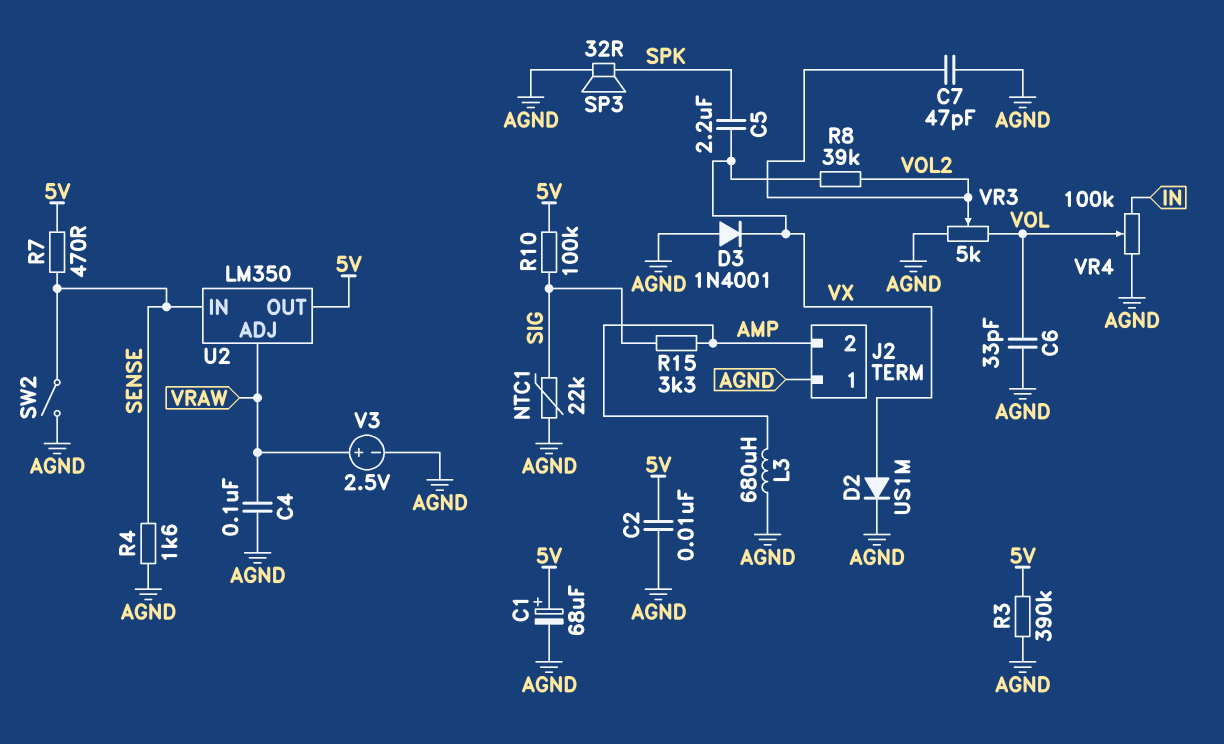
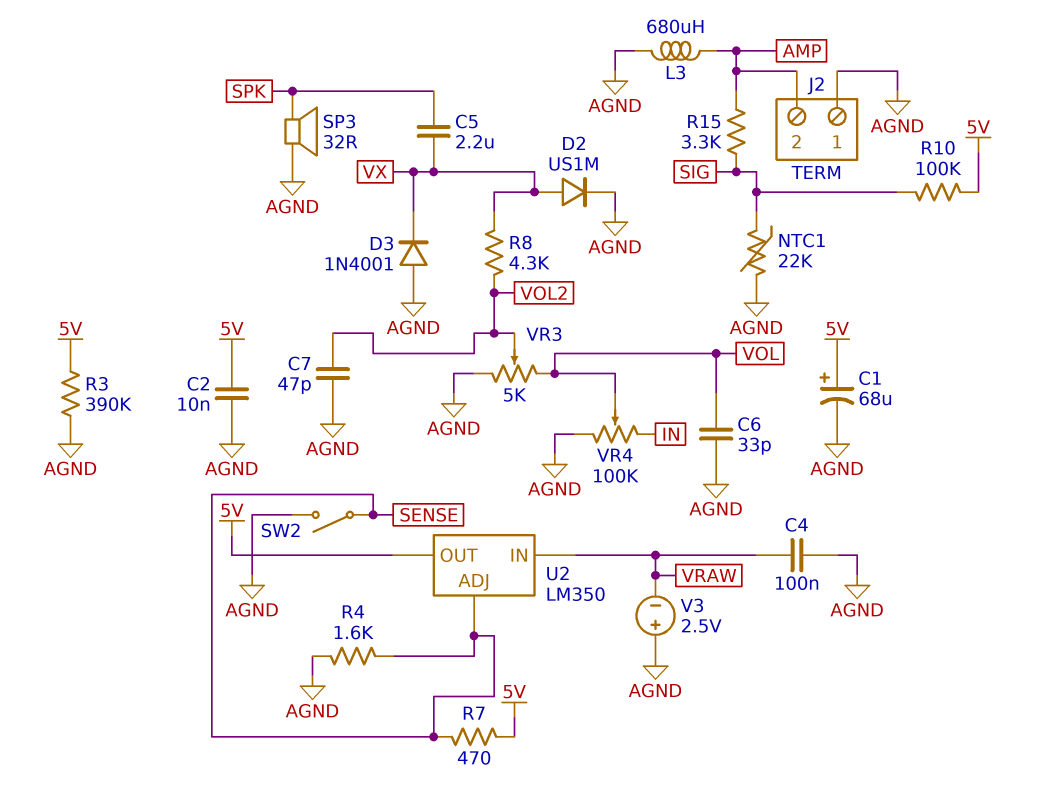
R8: 39k (VOL2, VX) -> 4.3k (VOL2, VX)
U2 pin ADJ: VRAW -> SENSE
U2 pin IN: SENSE -> VRAW
V3: 2.5V (plus VRAW, minus AGND) -> 2.5V (plus AGND, minus VRAW)

